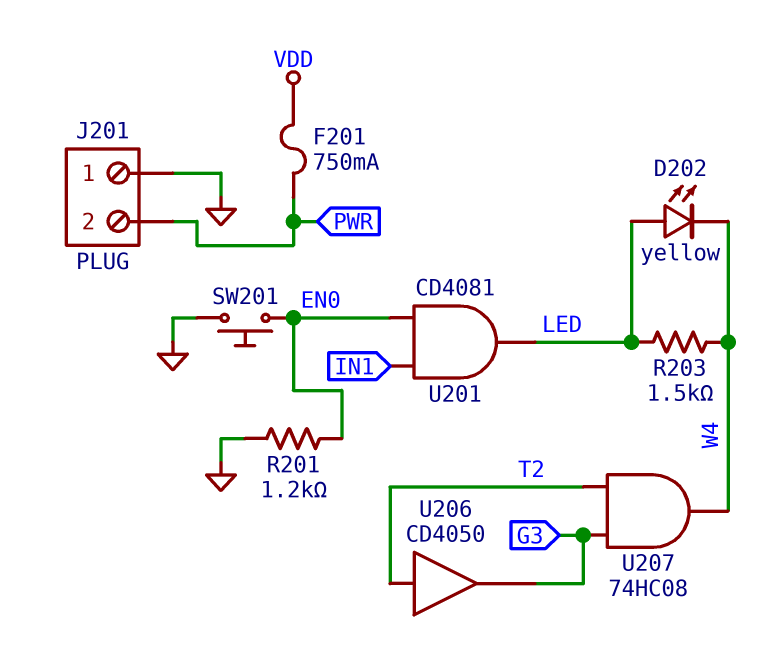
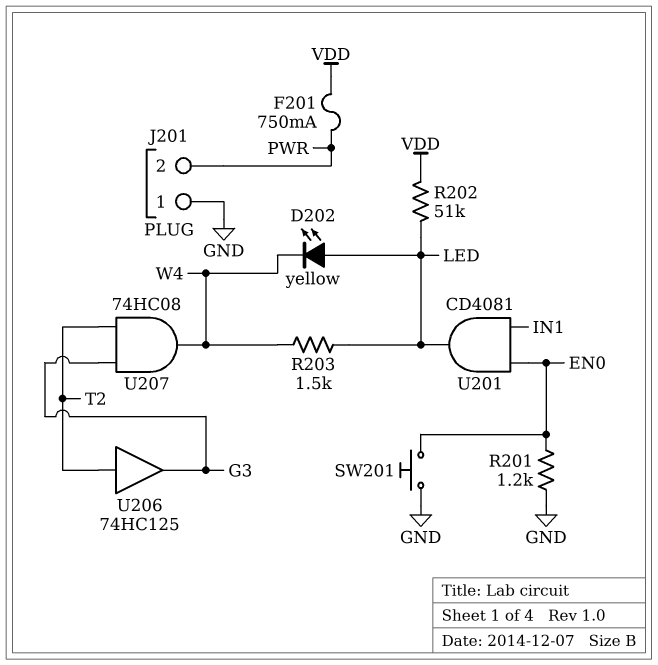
R202: none -> 51k (LED, VDD)
U206: buffer CD4050 (in T2, out G3) -> buffer 74HC125 (in T2, out G3)

